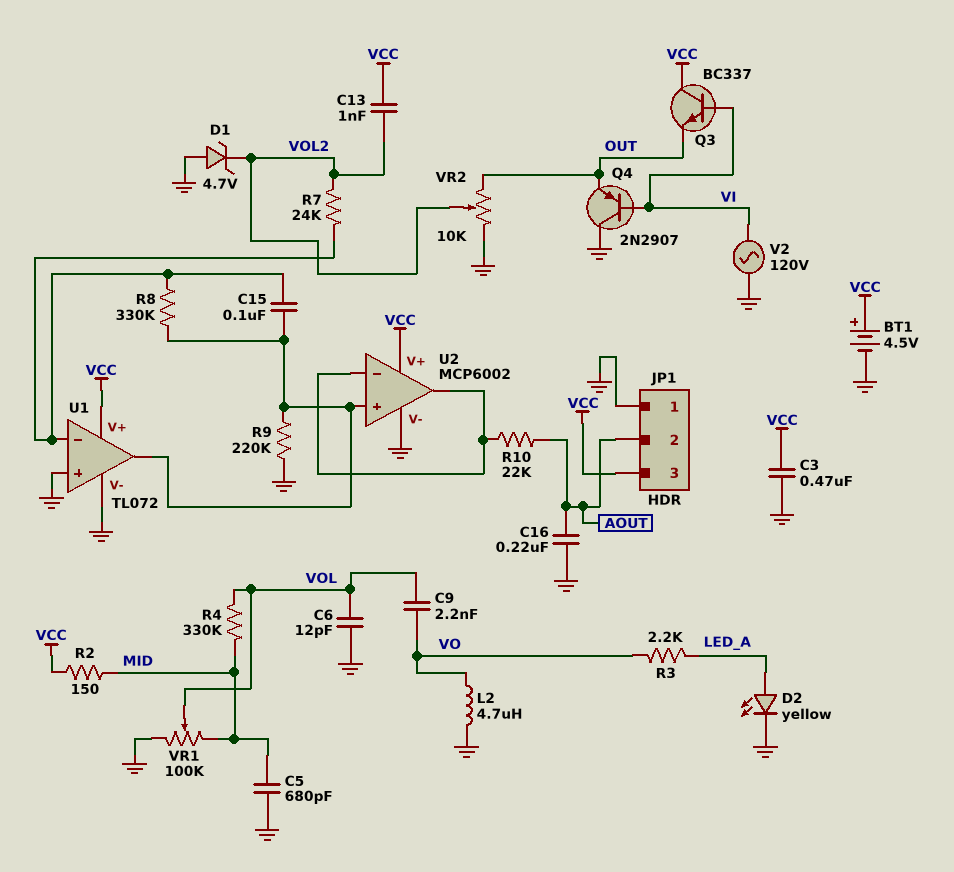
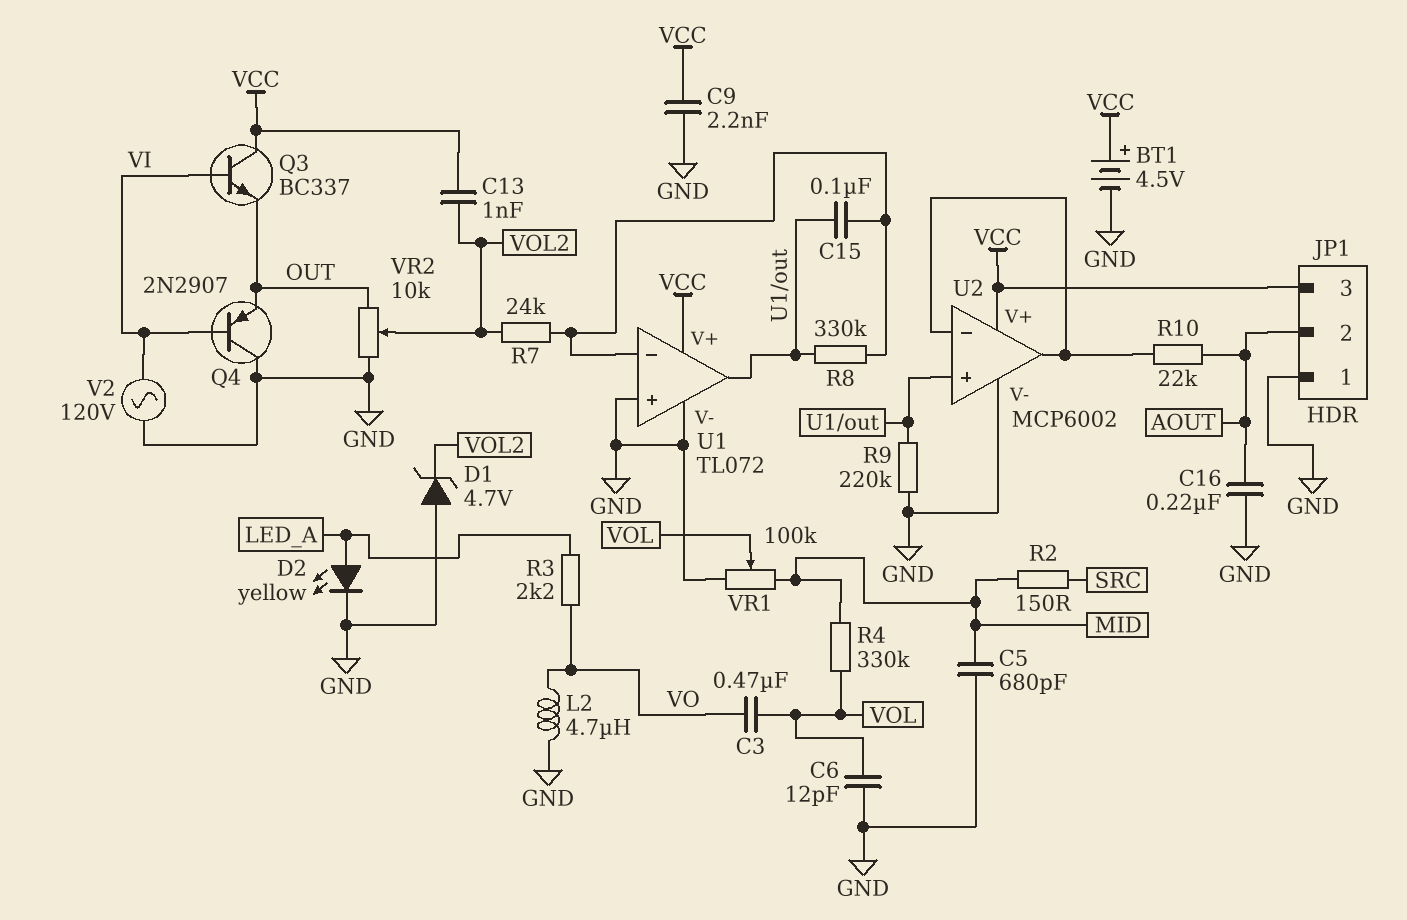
C3: 470nF (GND, VCC) -> 470nF (VO, VOL)
C9: 2.2nF (VO, VOL) -> 2.2nF (GND, VCC)
R2: 150 (MID, VCC) -> 150 (MID, SRC)

